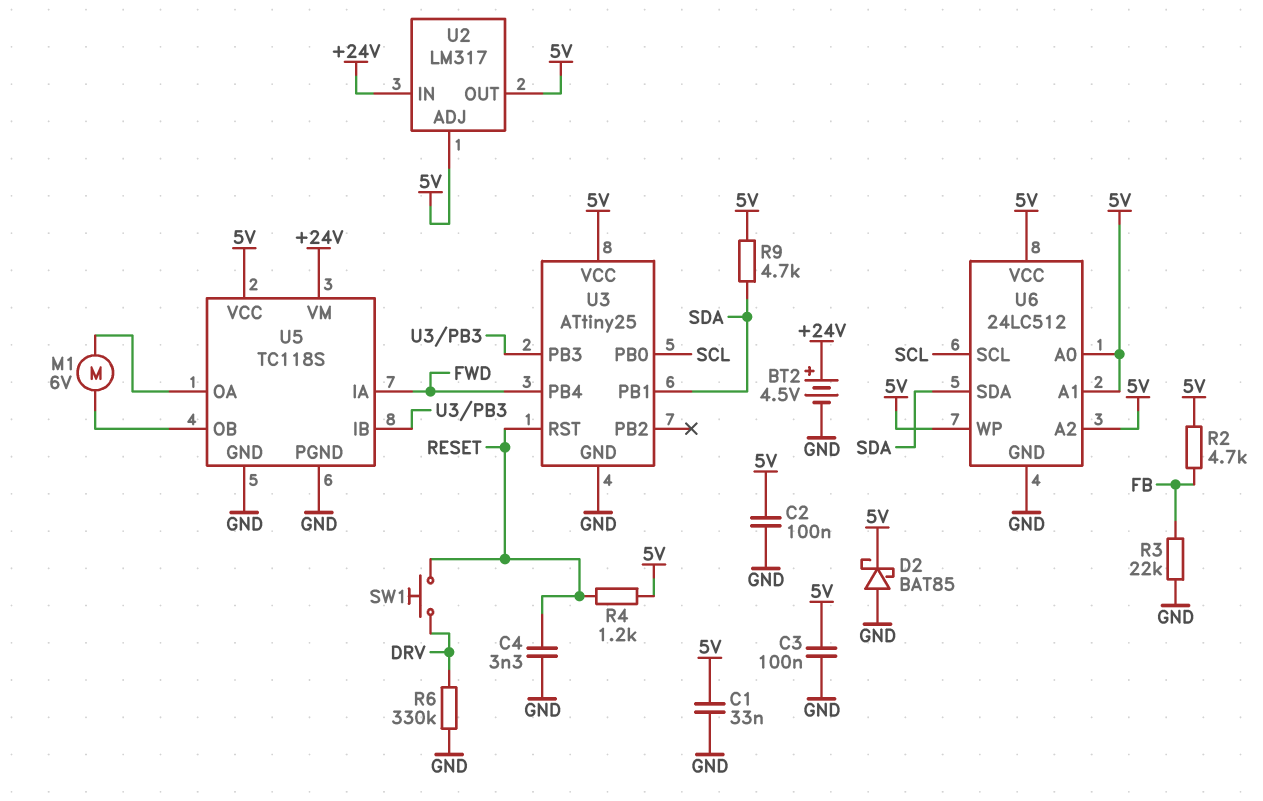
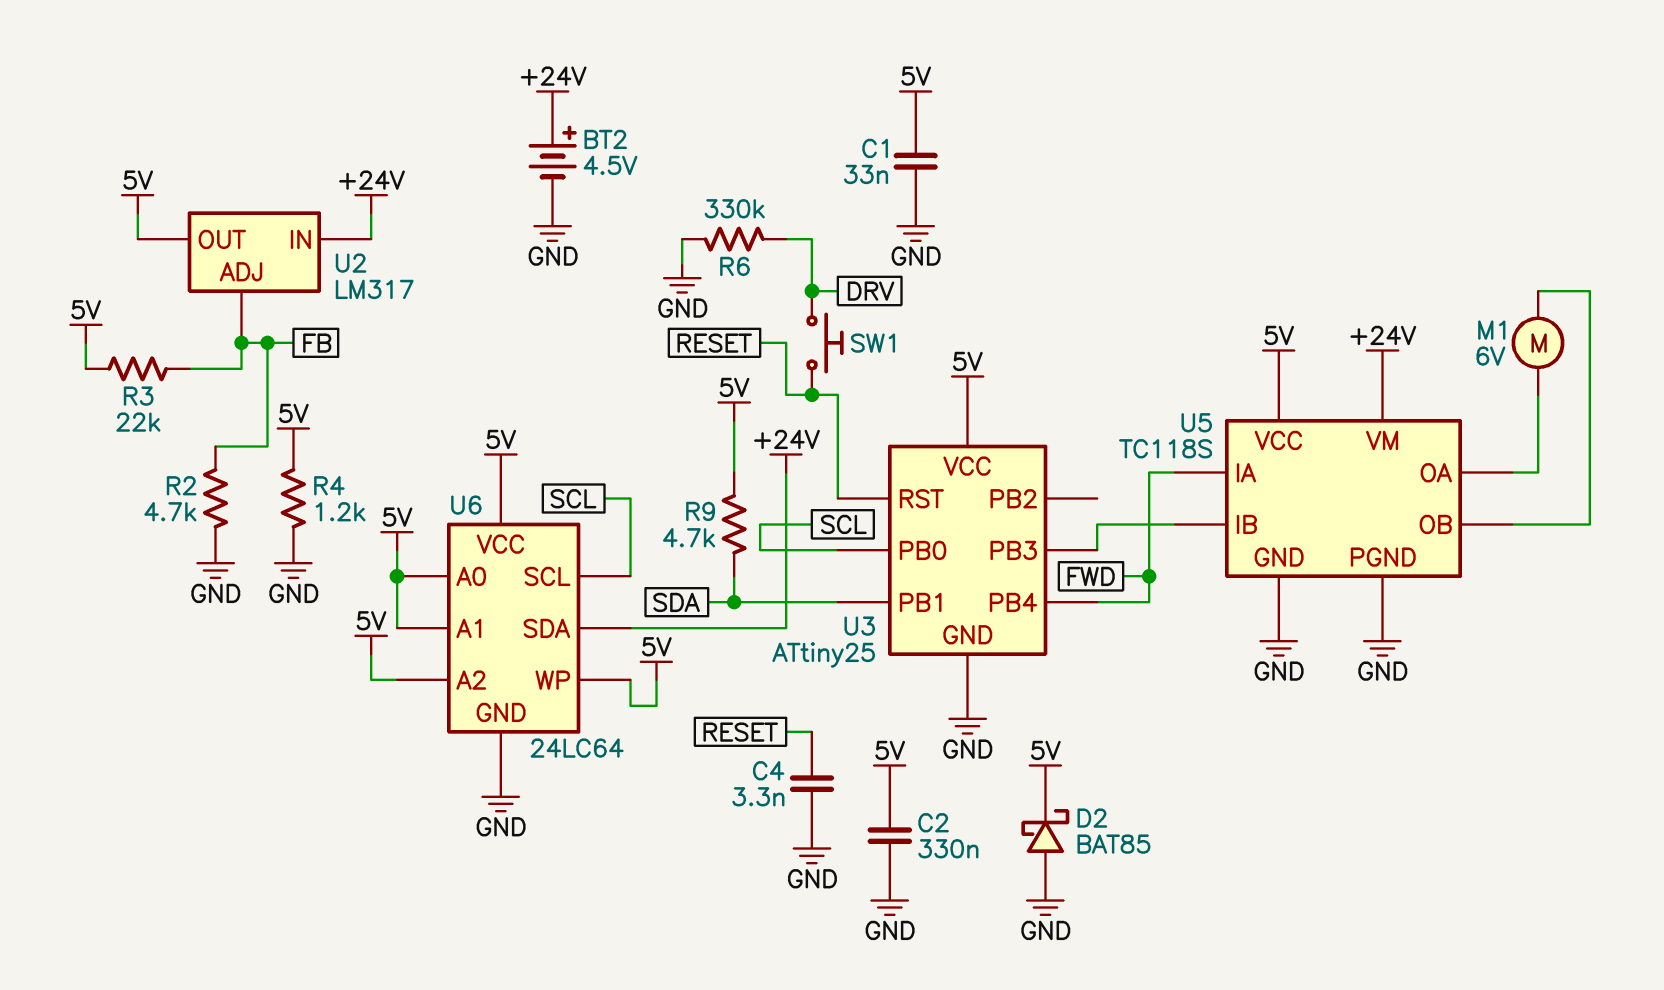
C2: 100nF (5V, GND) -> 330nF (5V, GND)
C3: 100nF (5V, GND) -> none
R2: 4.7k (5V, FB) -> 4.7k (FB, GND)
R3: 22k (FB, GND) -> 22k (5V, FB)
R4: 1.2k (5V, RESET) -> 1.2k (5V, GND)
U2 pin ADJ: 5V -> FB
U6: 24LC512 -> 24LC64
U6 pin SDA: SDA -> +24V

